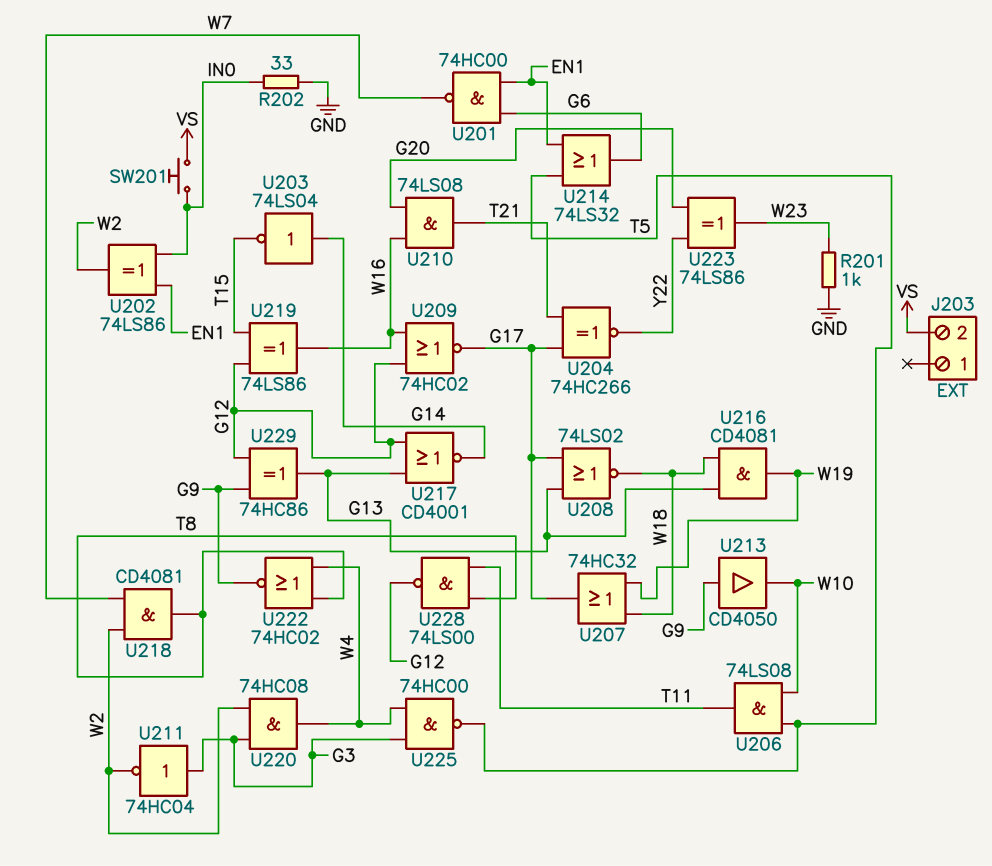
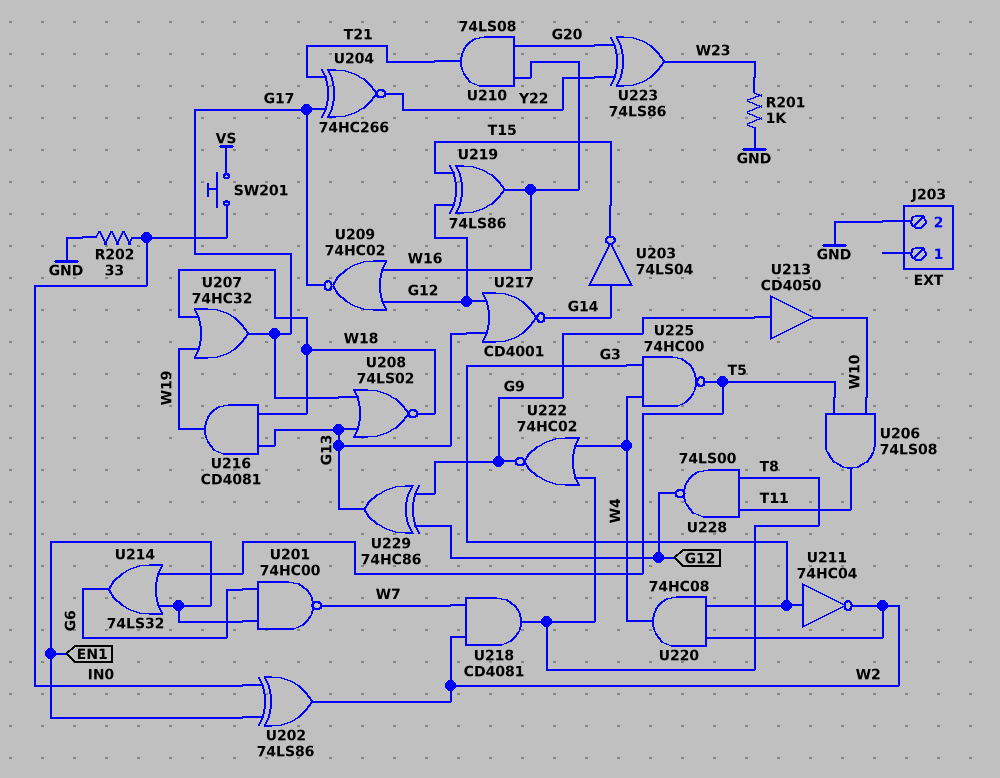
J203 pin 2: VS -> GND

